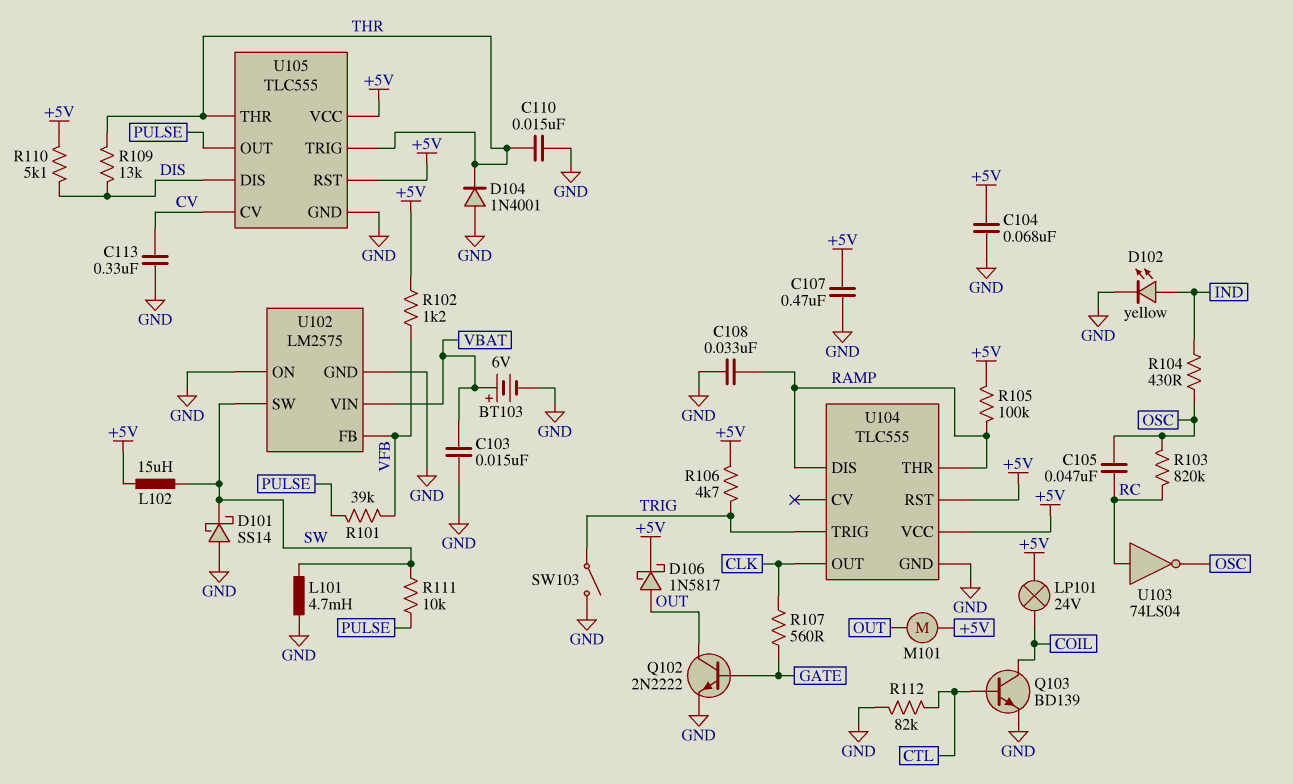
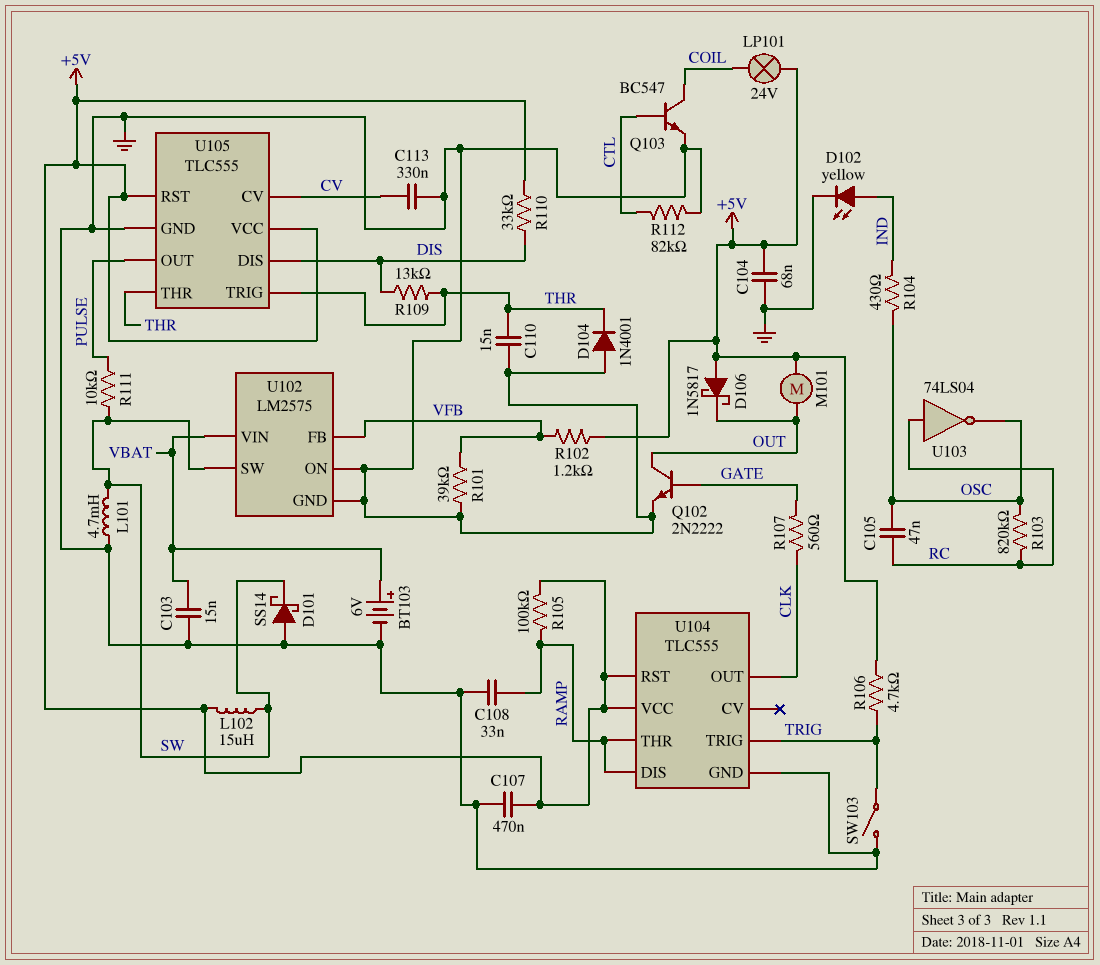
D106: schottky 1N5817 (A OUT, K +5V) -> schottky 1N5817 (A +5V, K OUT)
Q103: NPN BD139 (B CTL, C COIL, E GND) -> NPN BC547 (B CTL, C COIL, E GND)
R101: 39k (PULSE, VFB) -> 39k (GND, VFB)
R110: 5.1k (+5V, DIS) -> 33k (+5V, DIS)

